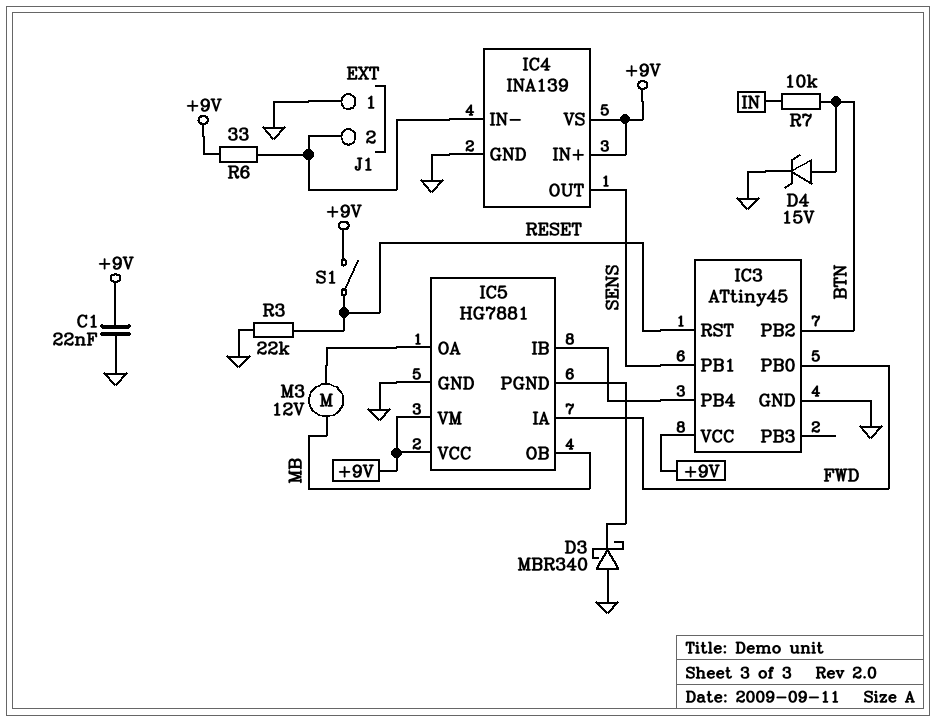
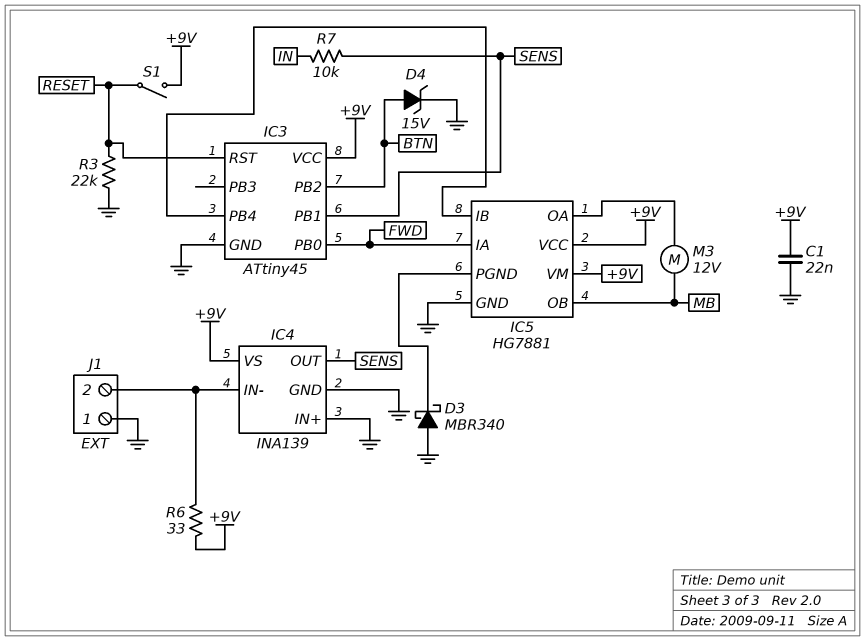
IC4 pin IN+: +9V -> GND
R7: 10k (BTN, IN) -> 10k (IN, SENS)

